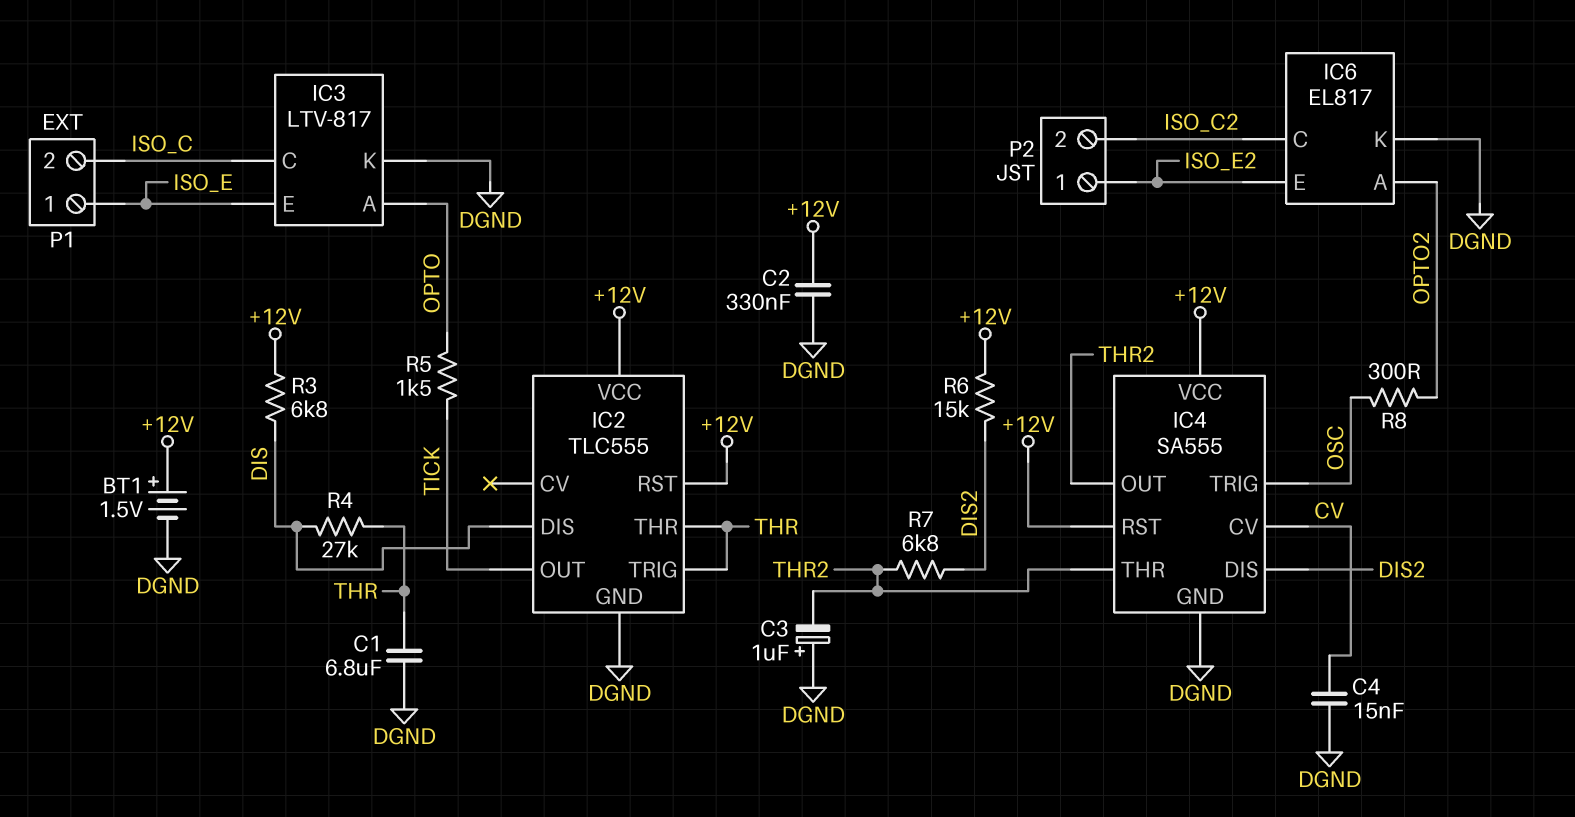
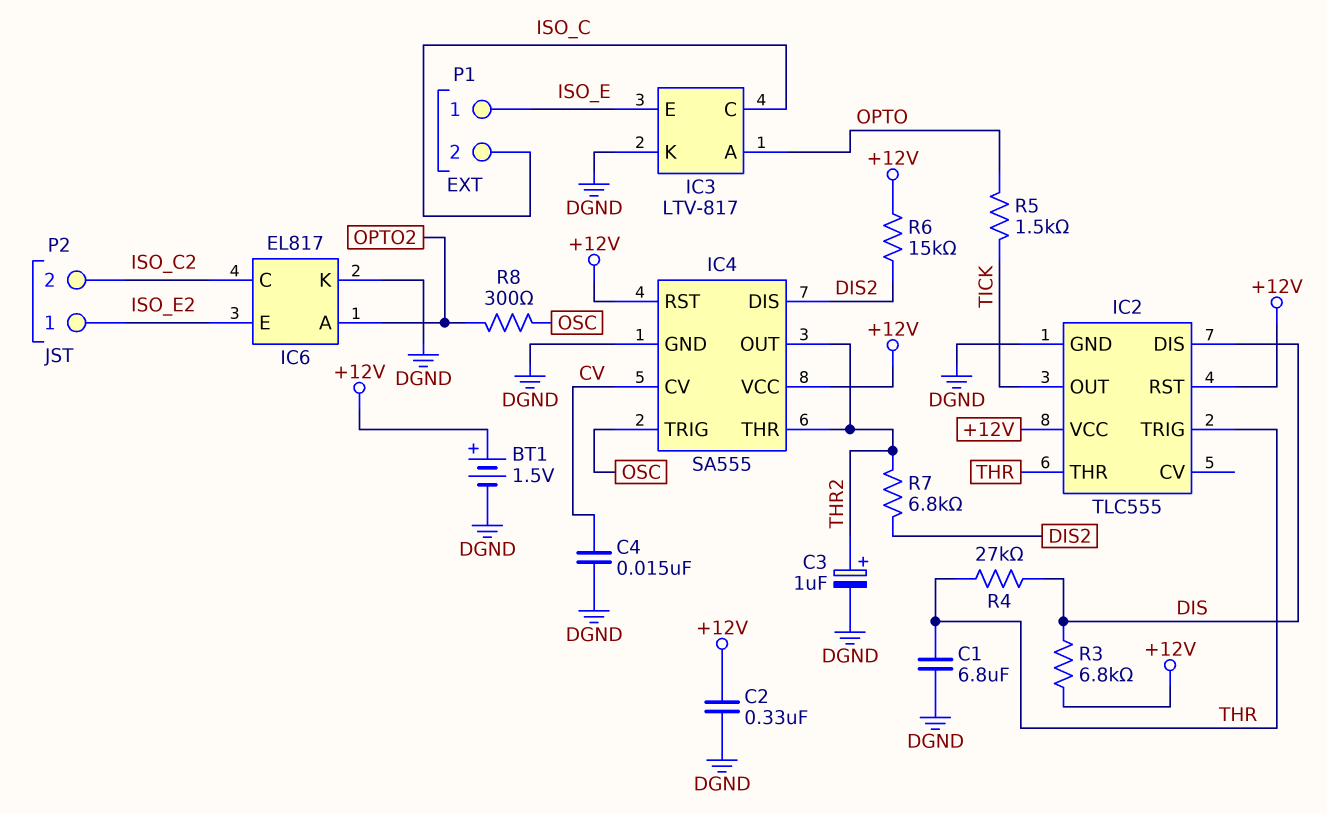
C3: 1uF (plus DGND, minus THR2) -> 1uF (plus THR2, minus DGND)

